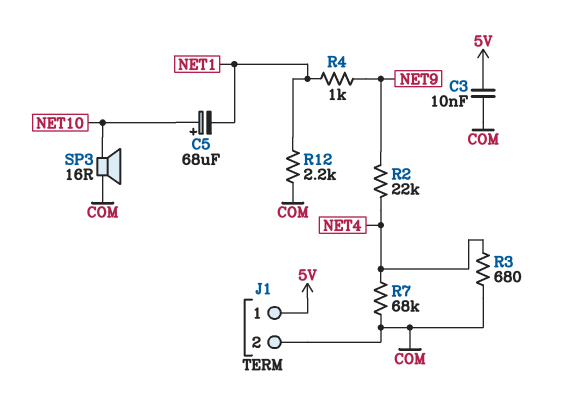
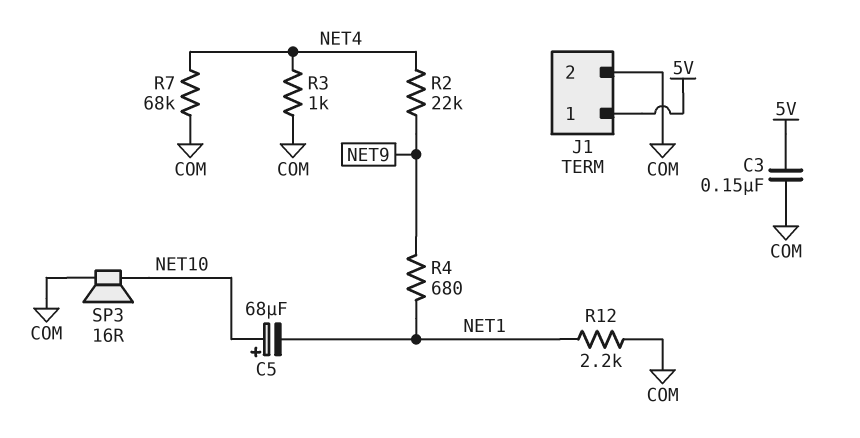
C3: 10nF (5V, COM) -> 150nF (5V, COM)
R3: 680 (COM, NET4) -> 1k (COM, NET4)
R4: 1k (NET1, NET9) -> 680 (NET1, NET9)

